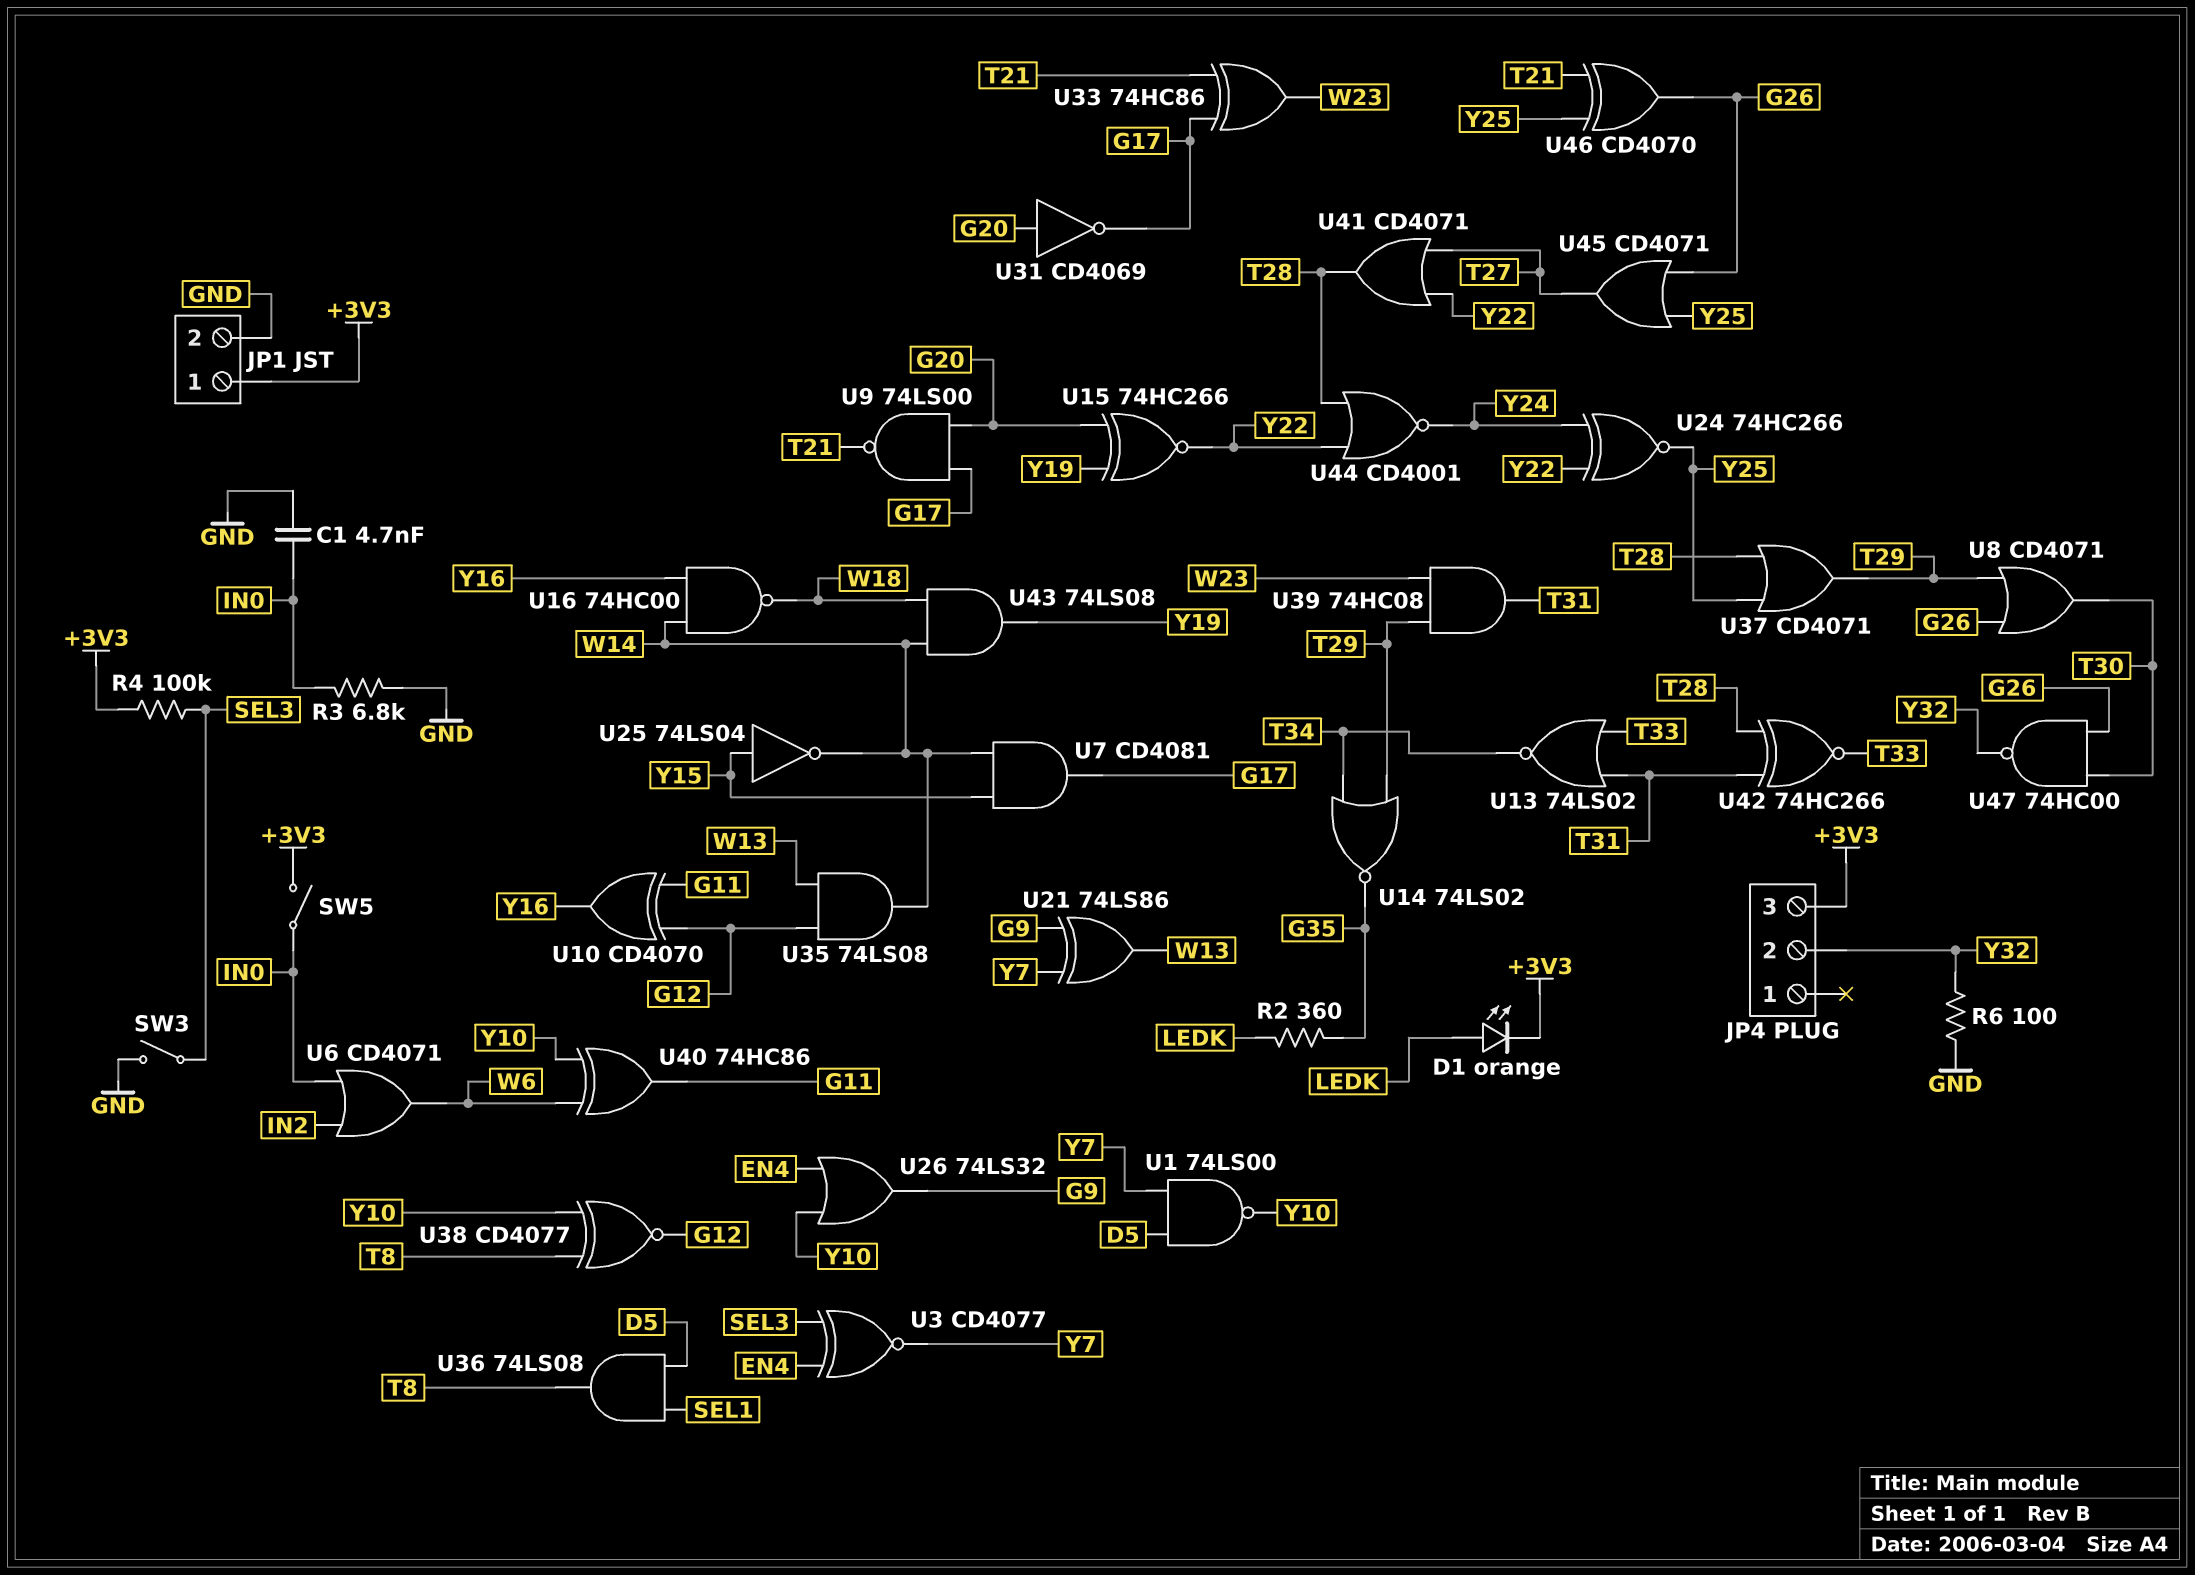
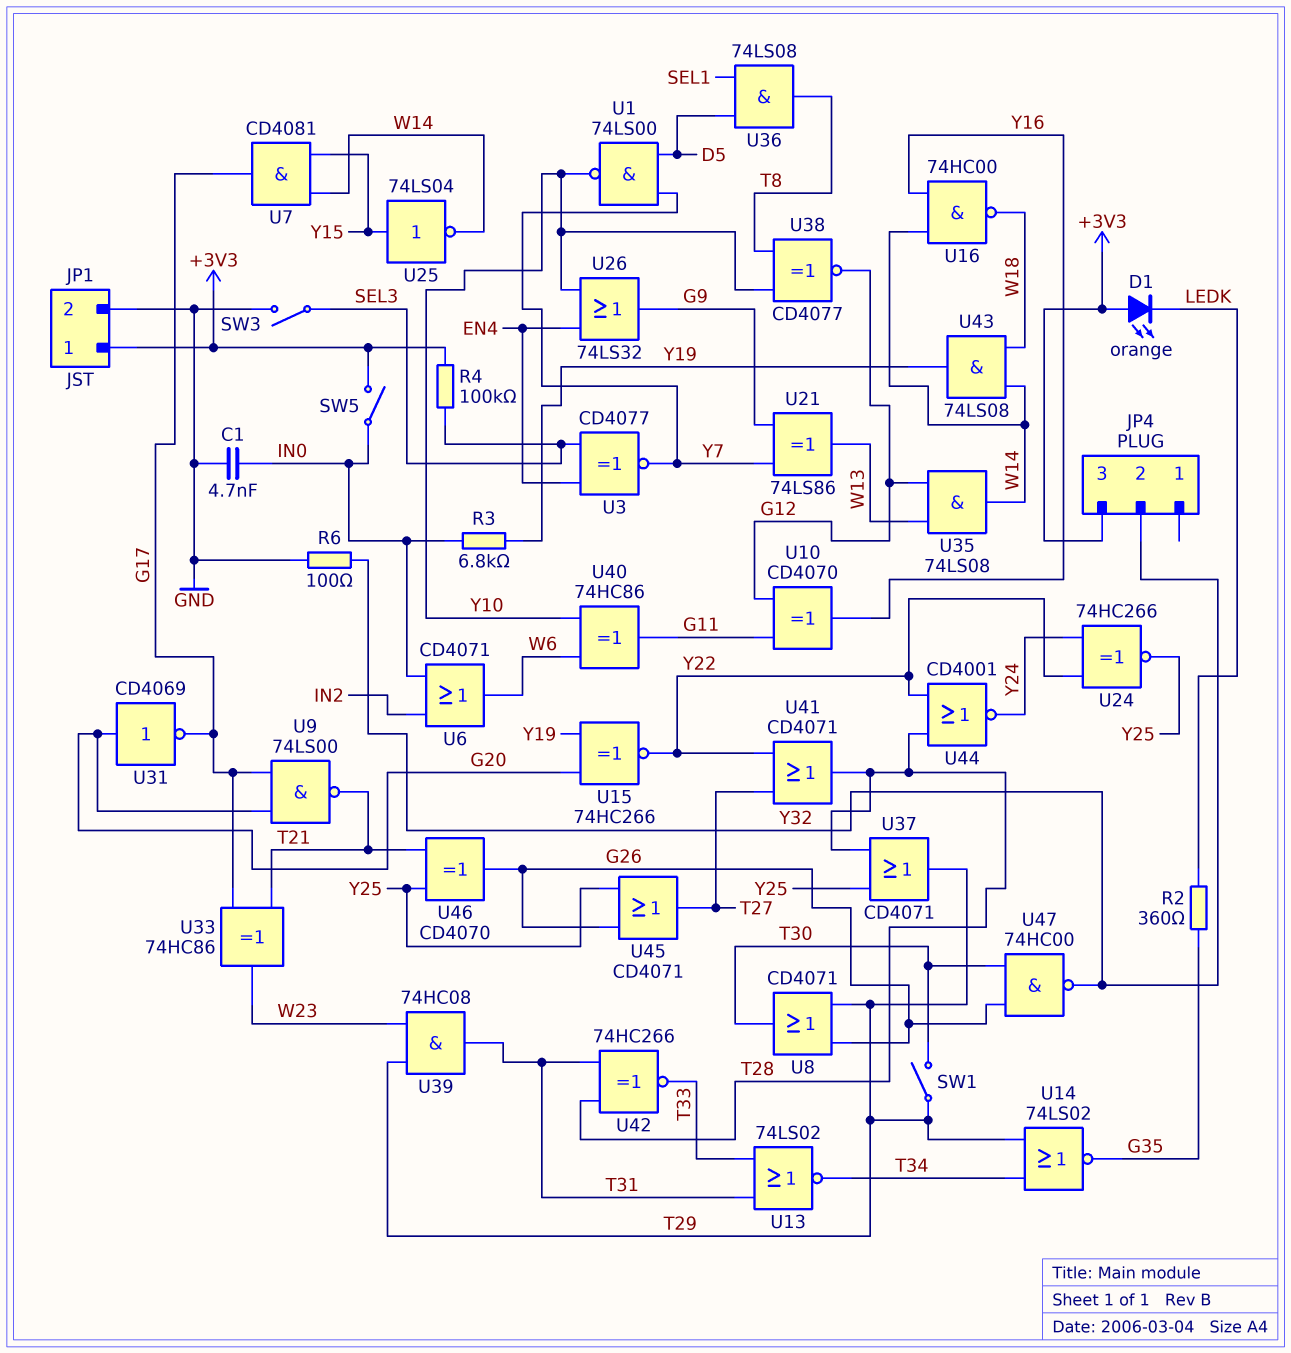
D1: LED orange (A LEDK, K +3V3) -> LED orange (A +3V3, K LEDK)
R3: 6.8k (GND, IN0) -> 6.8k (IN0, Y19)
SW1: none -> switch (T29, T30)

